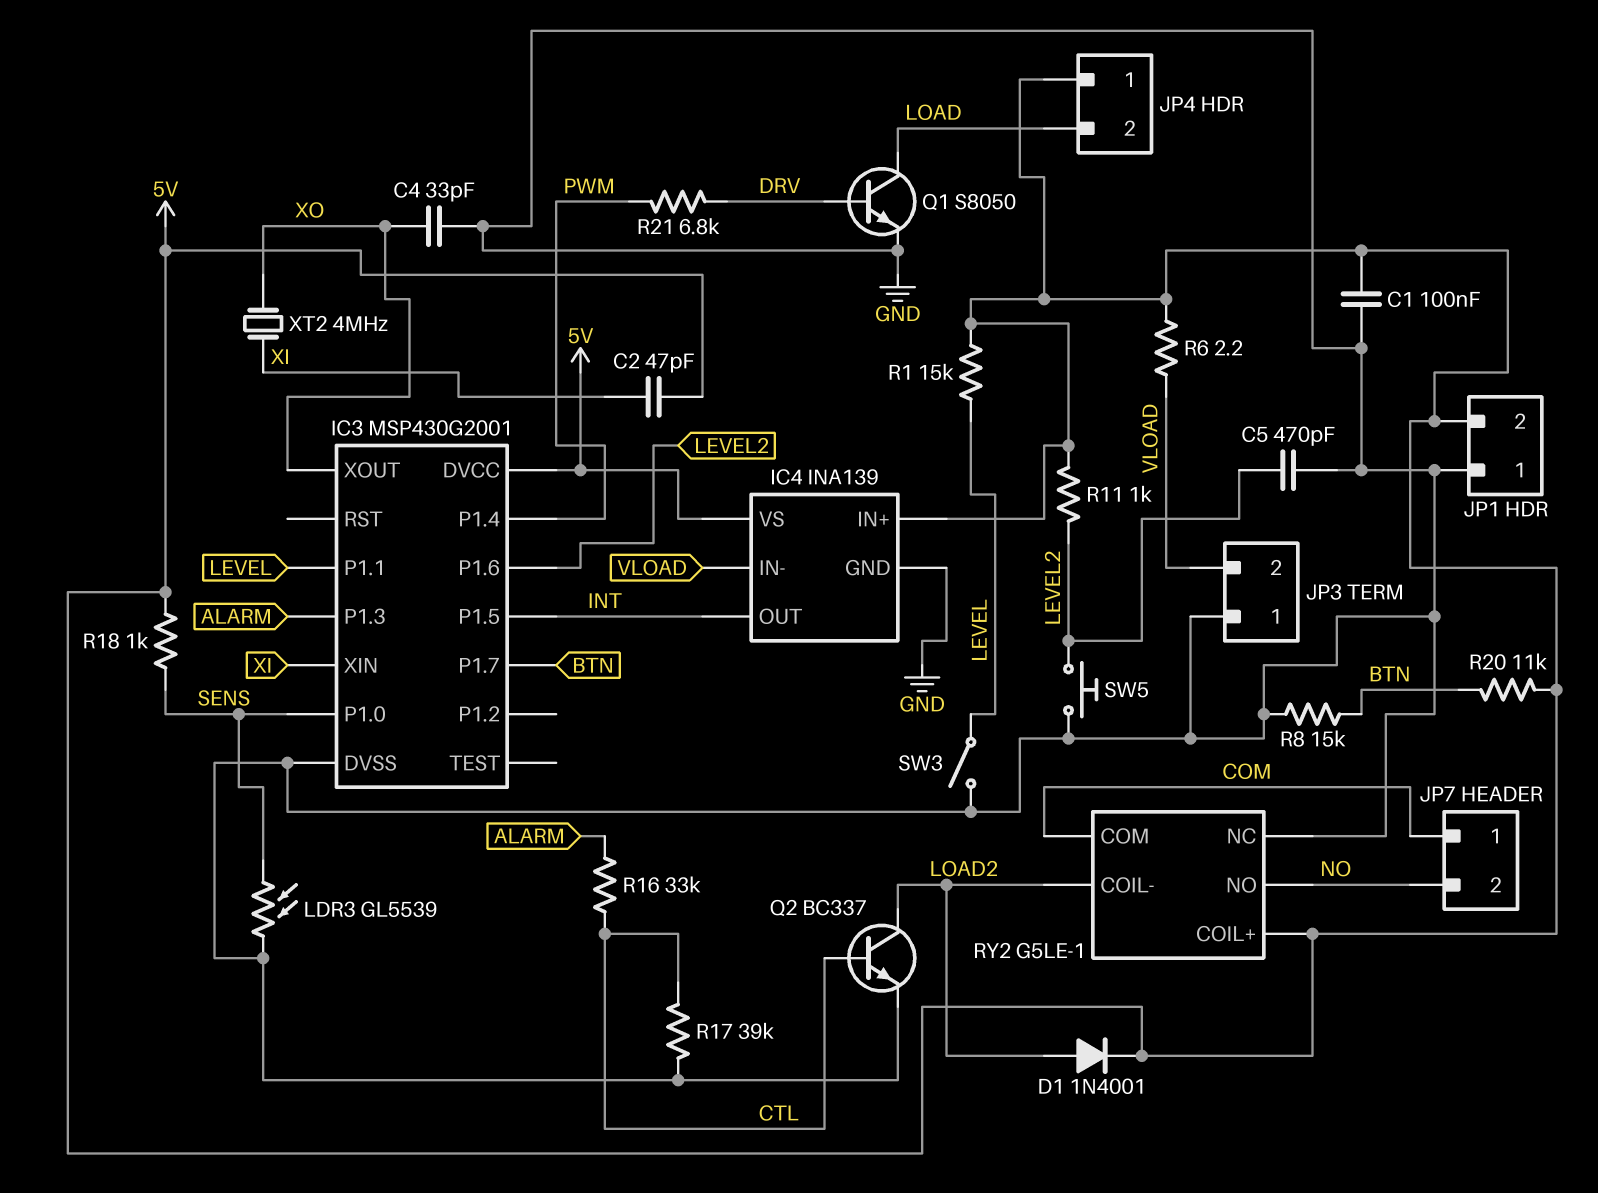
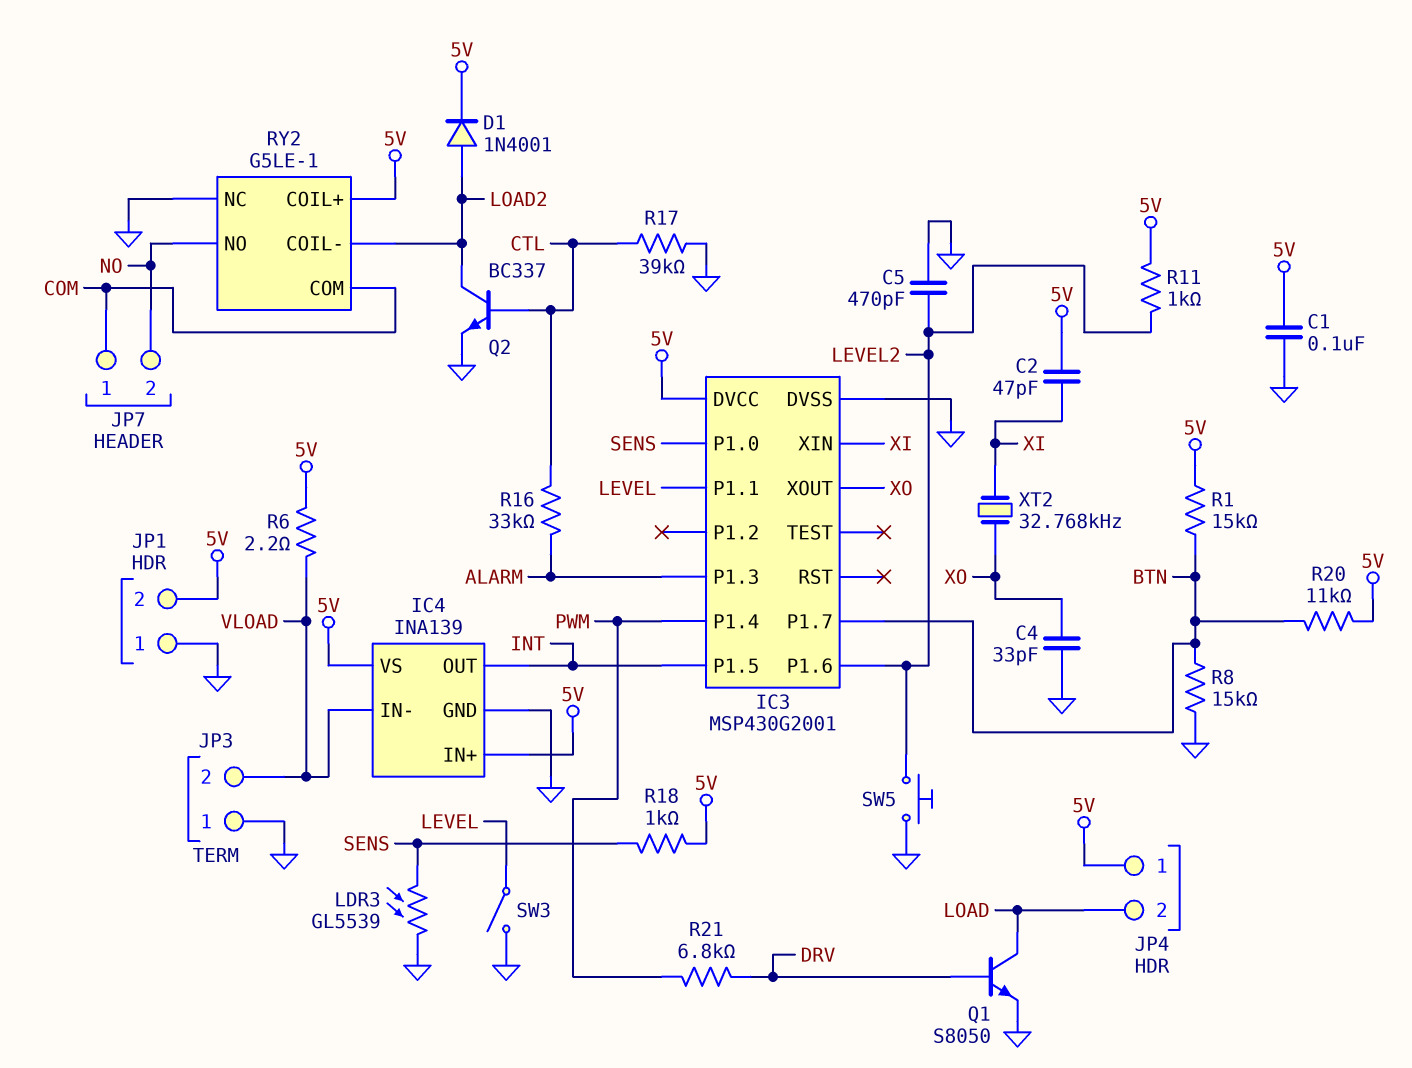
R1: 15k (5V, LEVEL) -> 15k (5V, BTN)
XT2: 4MHz (XI, XO) -> 32.768kHz (XI, XO)

